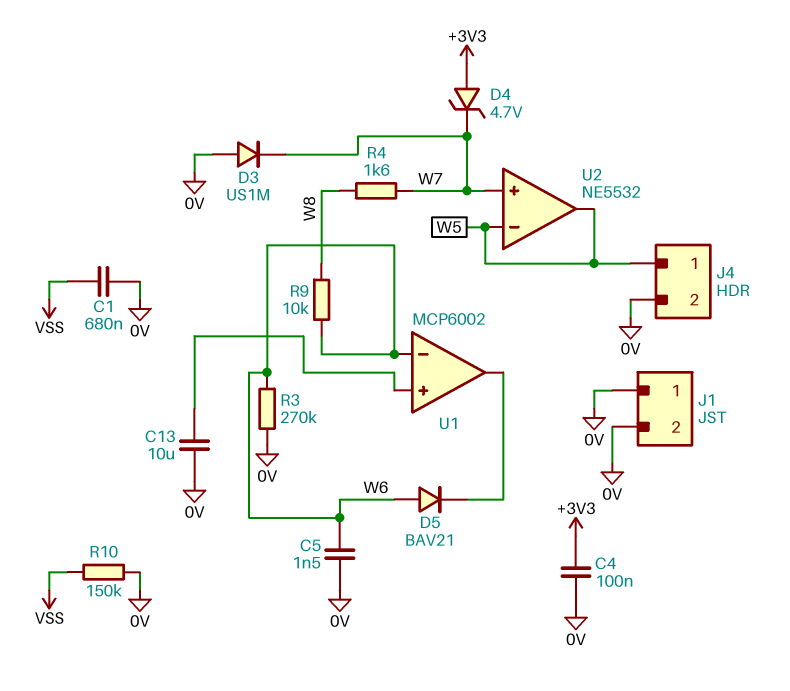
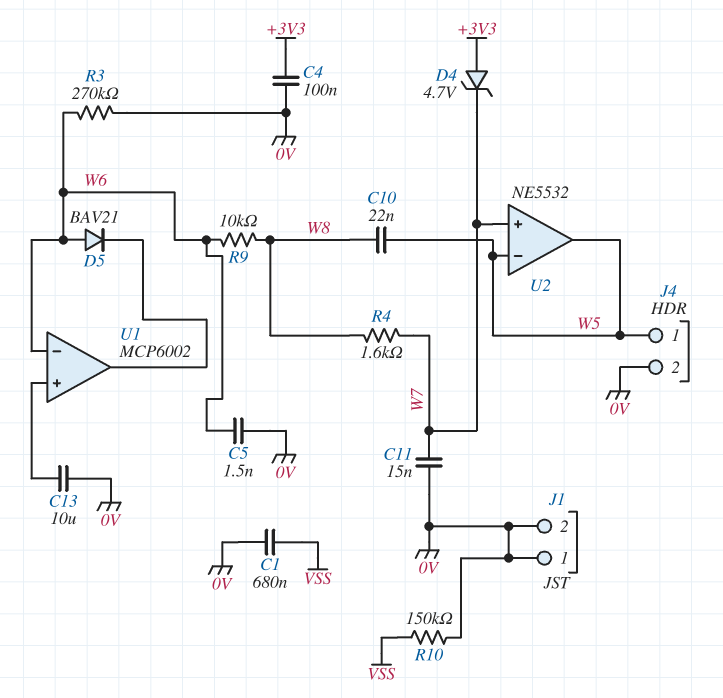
C10: none -> 22nF (W5, W8)
C11: none -> 15nF (0V, W7)
D3: diode US1M (A 0V, K W7) -> none

